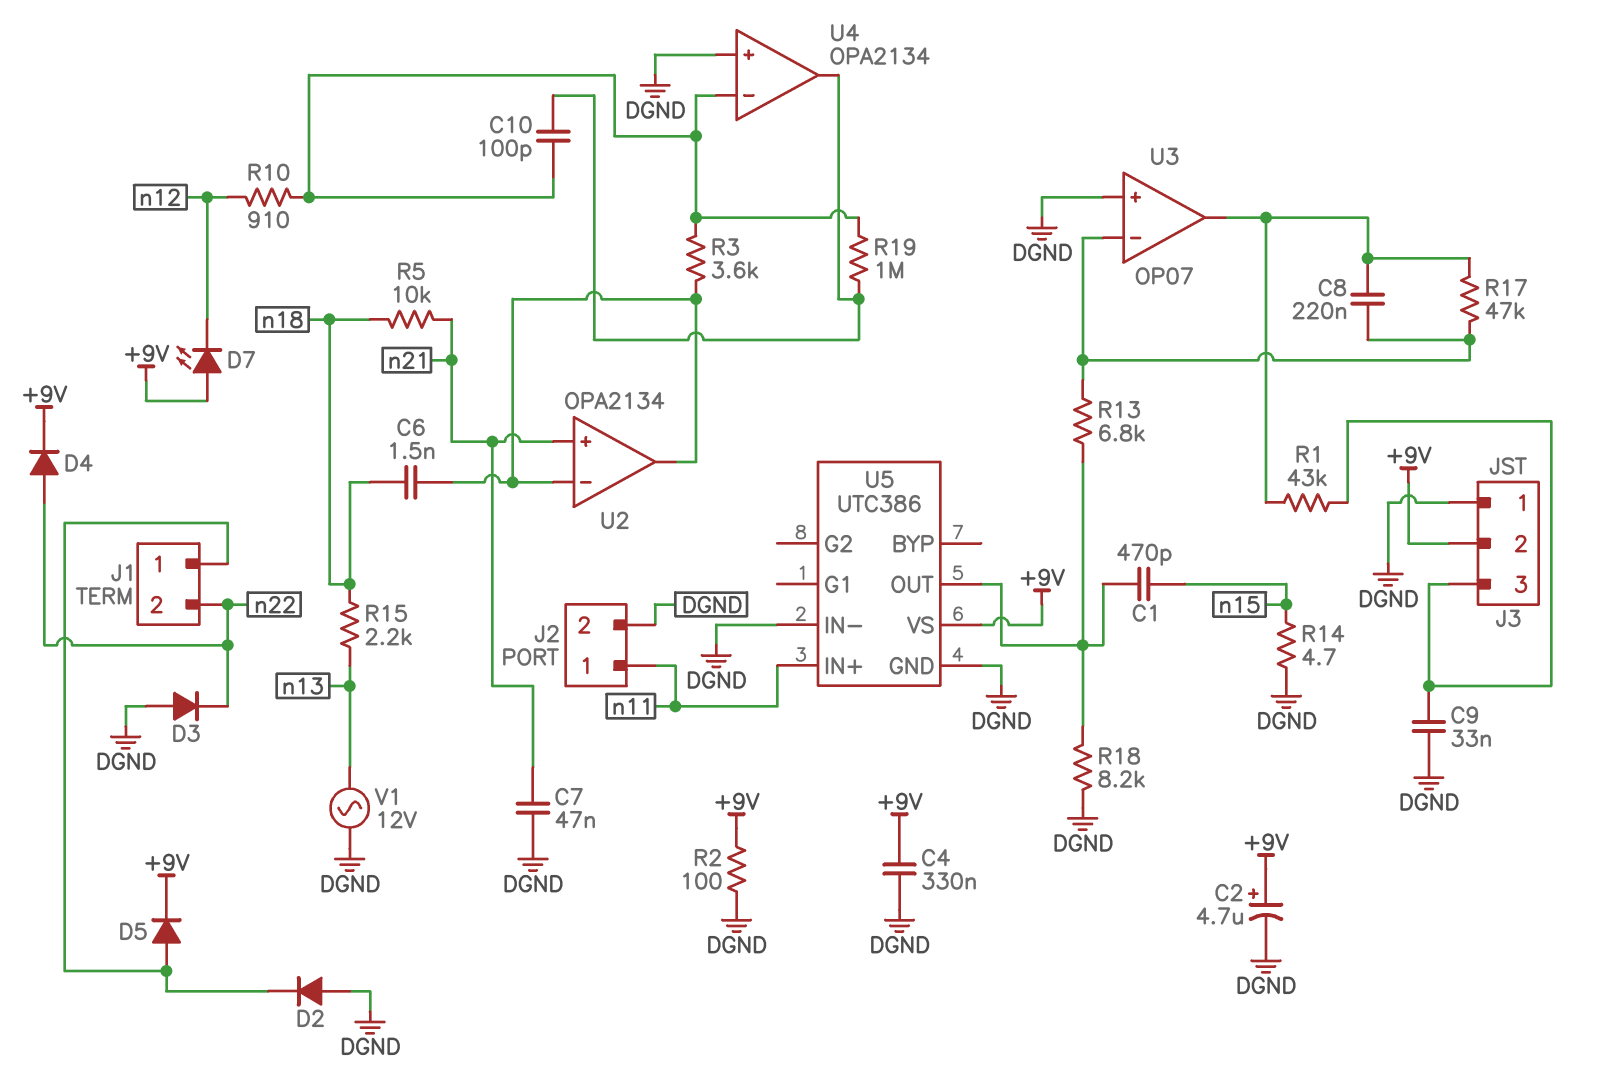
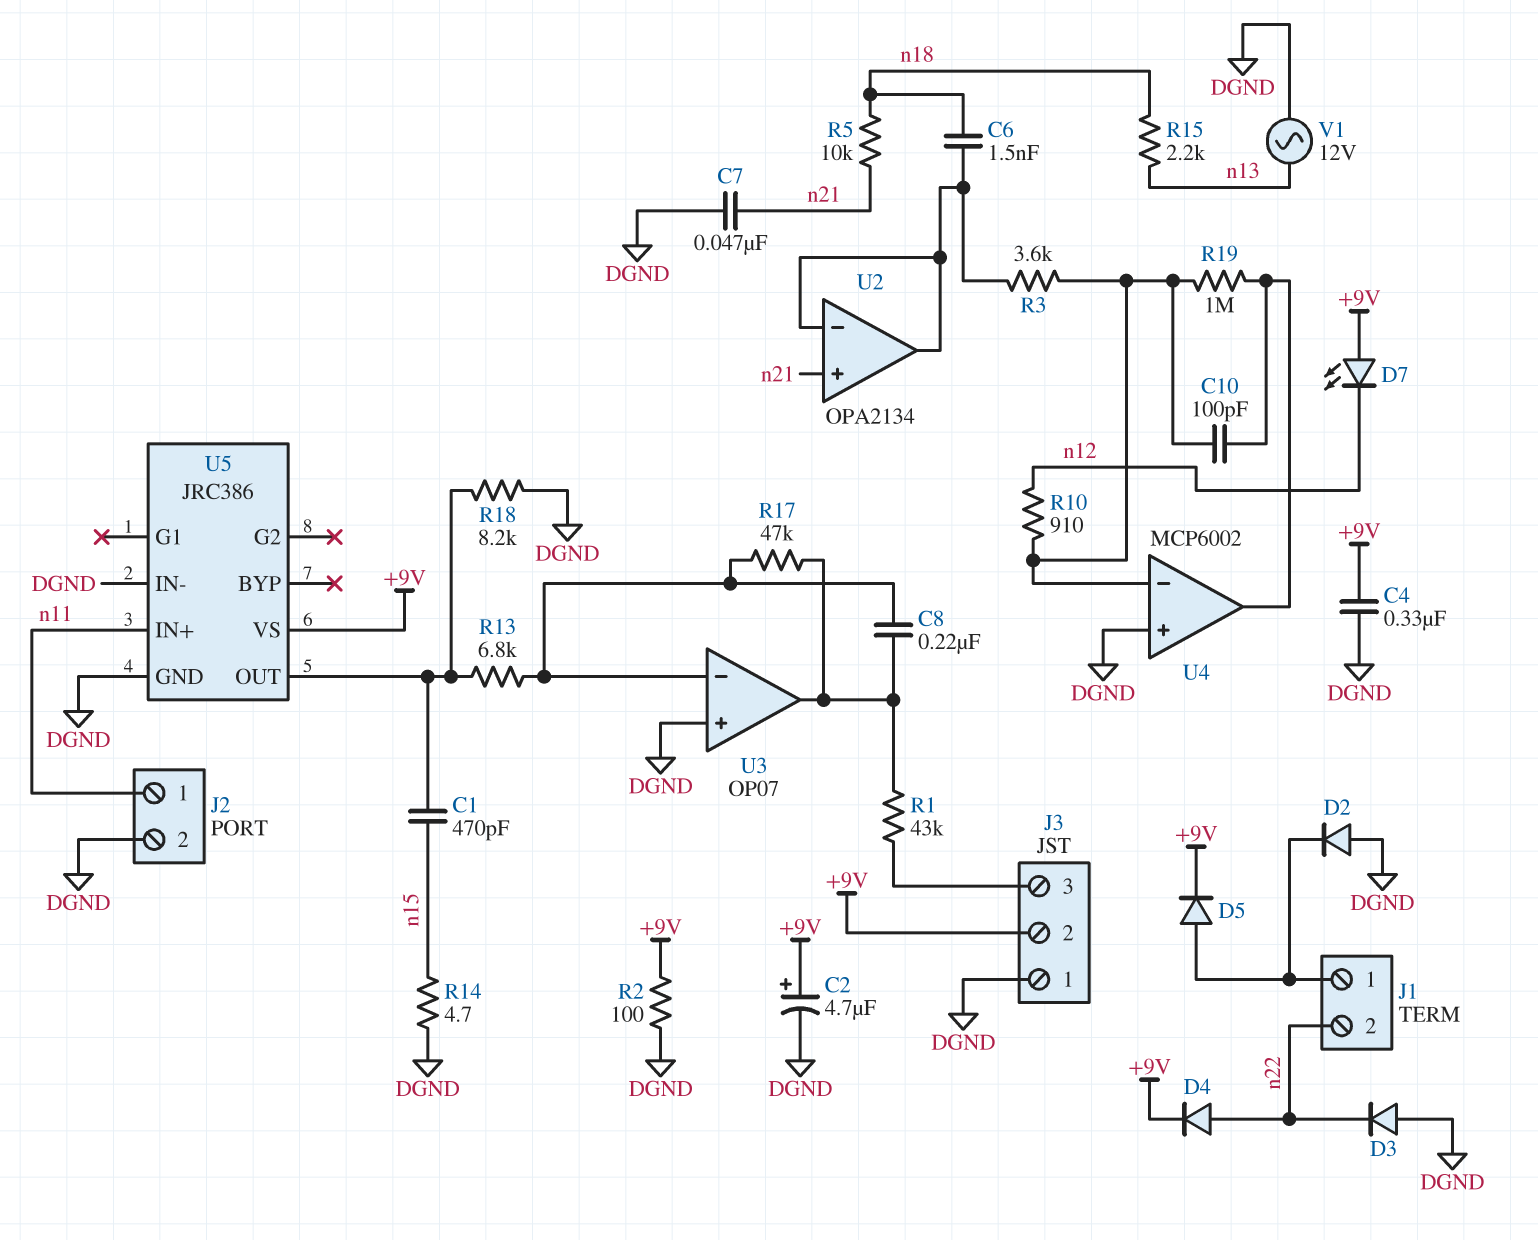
C9: 33nF (DGND, J3/3) -> none
U4: OPA2134 -> MCP6002
U5: UTC386 -> JRC386

